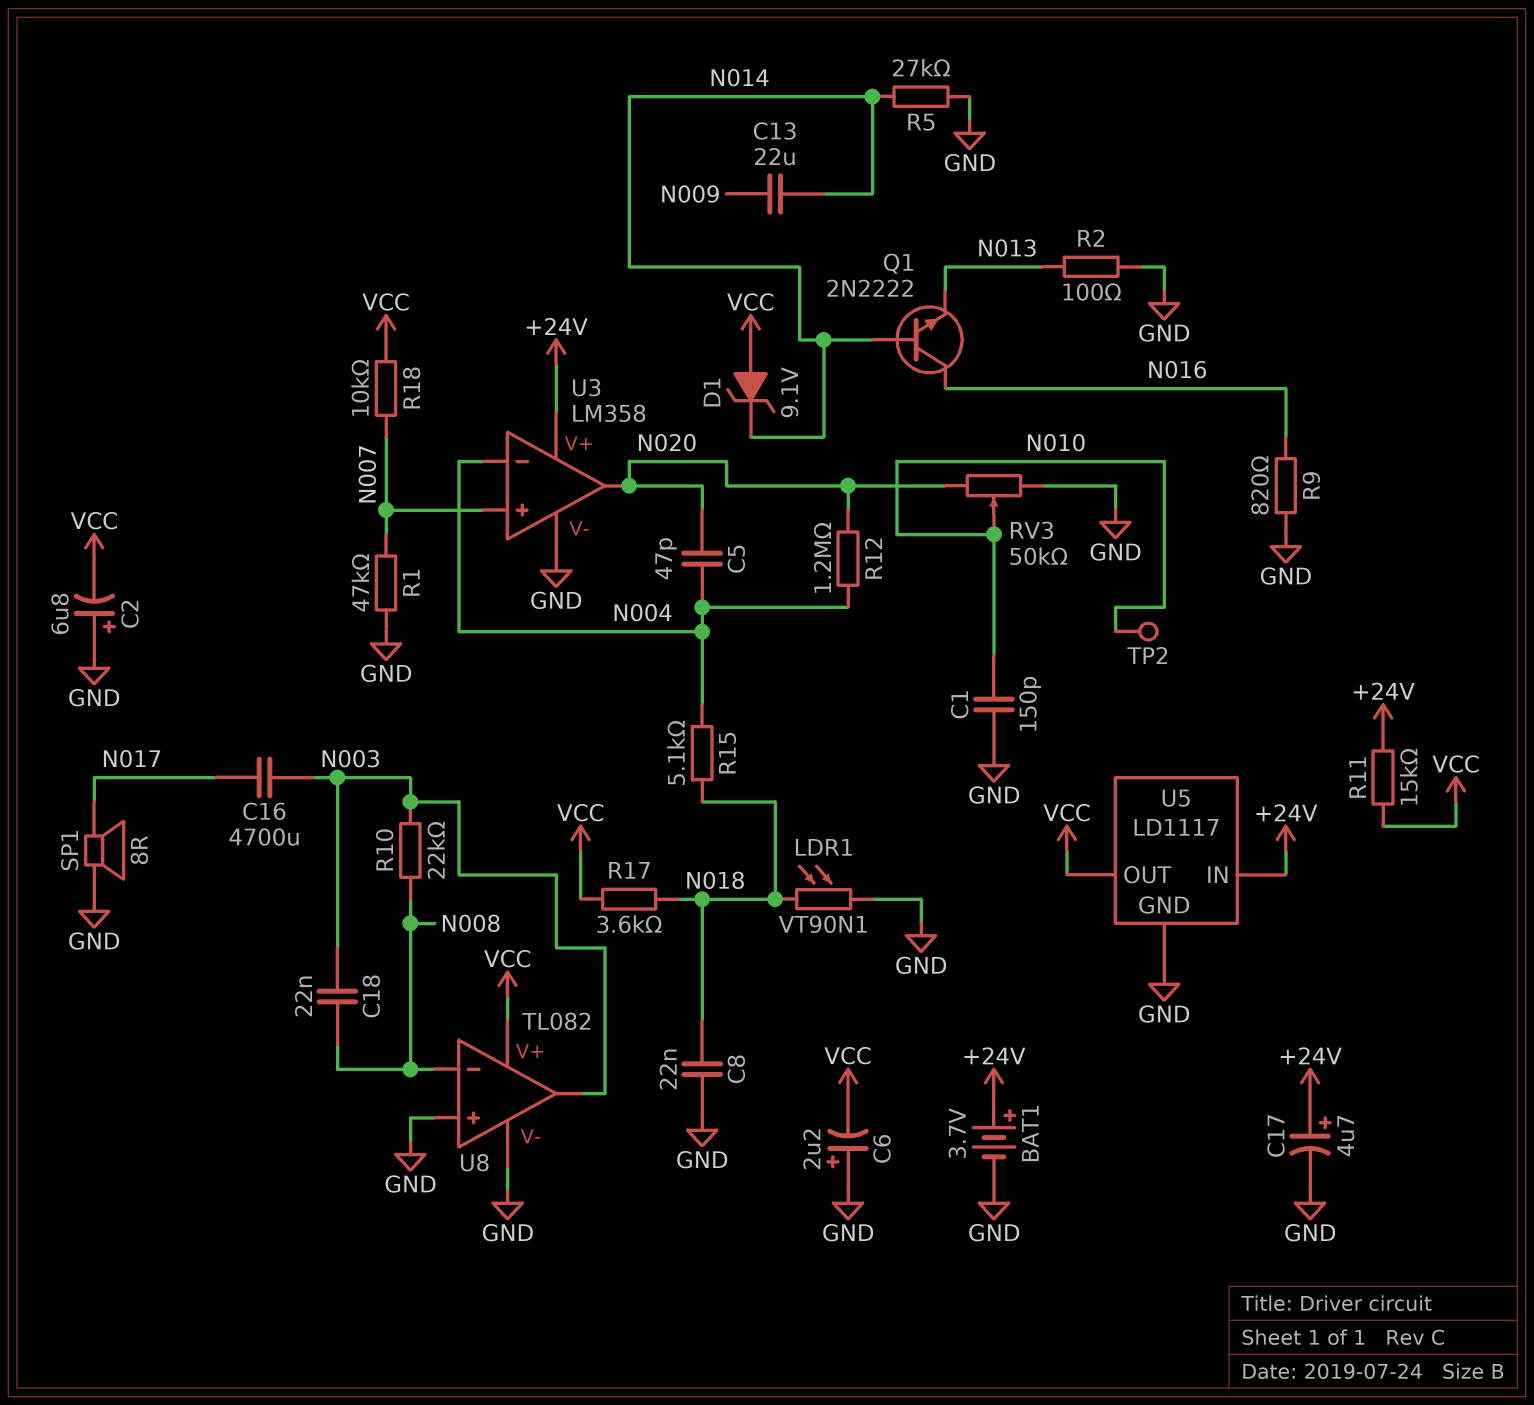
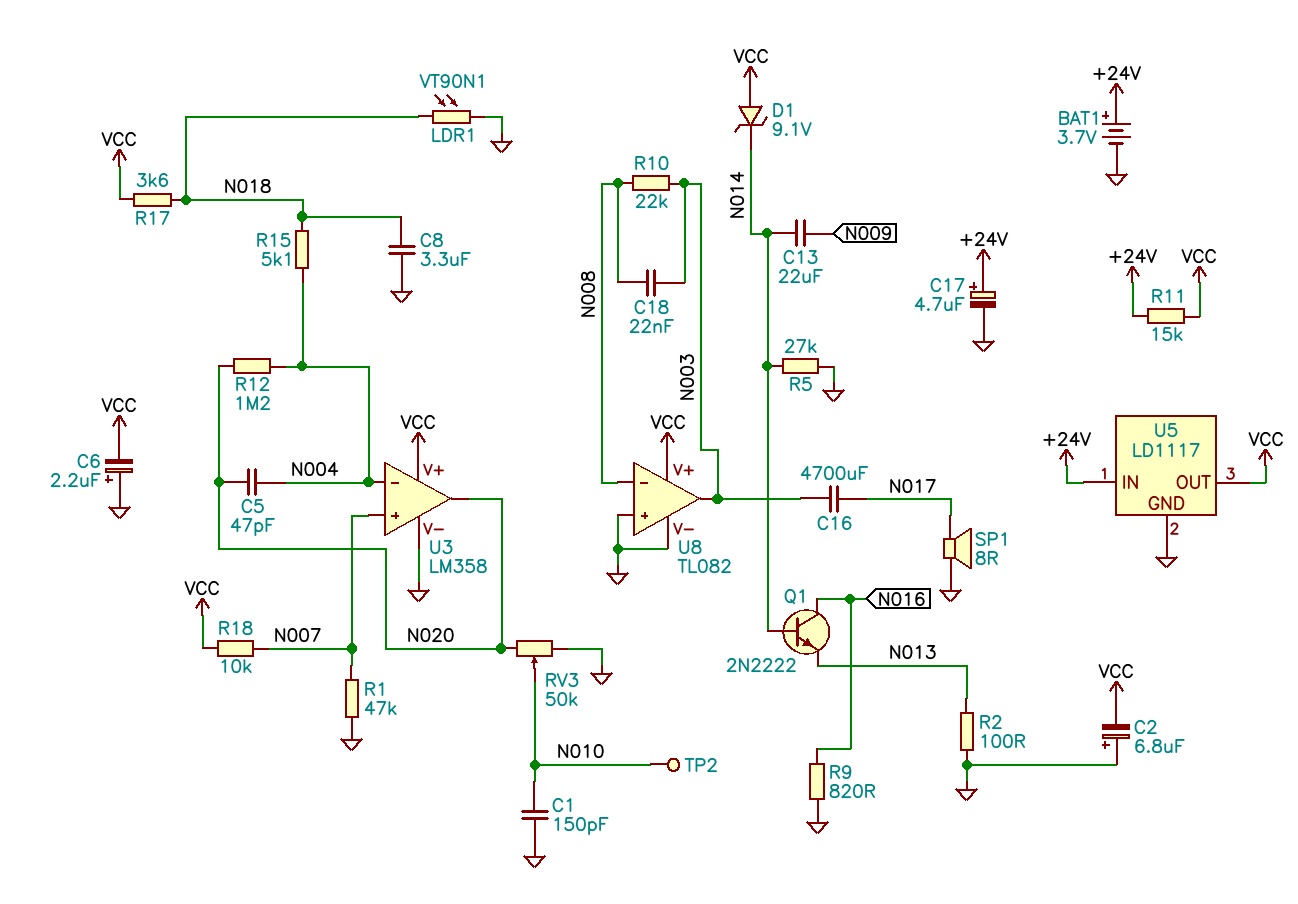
C8: 22nF (GND, N018) -> 3.3uF (GND, N018)
U3 pin V+: +24V -> VCC

